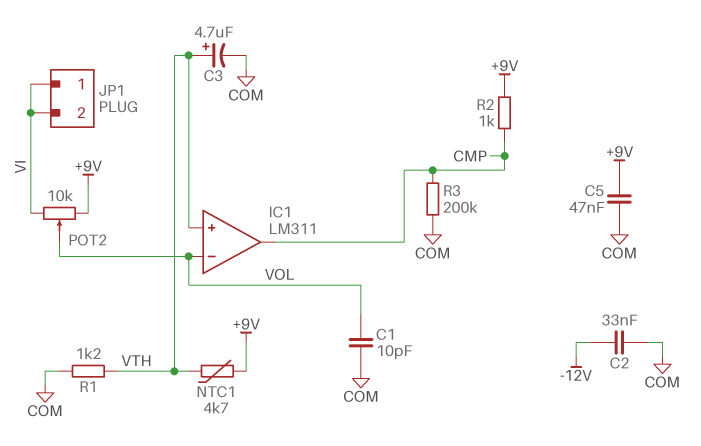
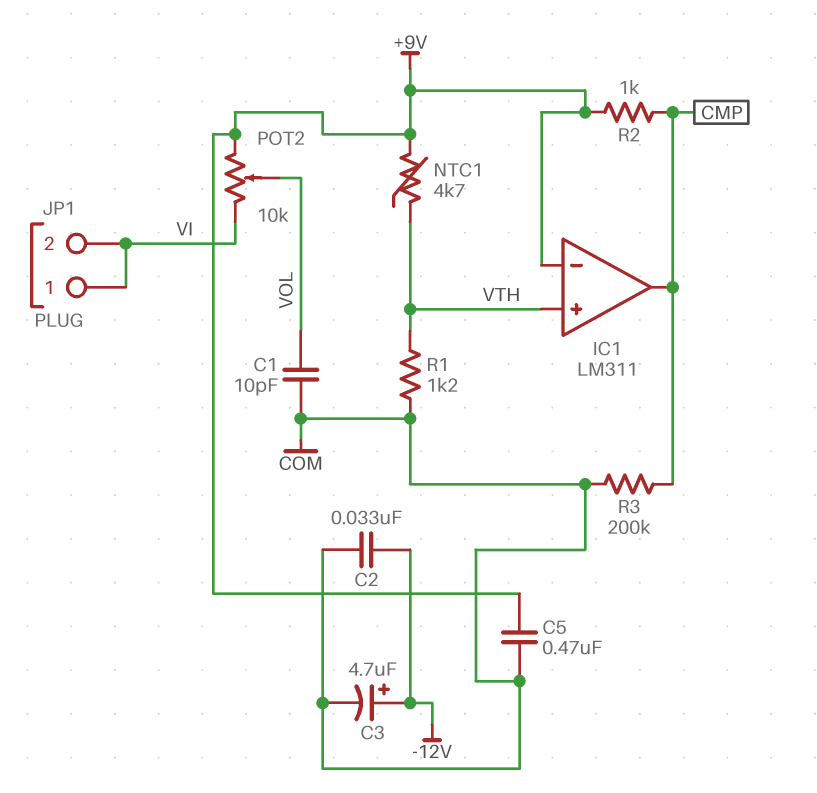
C3: 4.7uF (plus VTH, minus COM) -> 4.7uF (plus -12V, minus COM)
C5: 47nF (+9V, COM) -> 470nF (+9V, COM)
IC1 pin in-: VOL -> +9V

